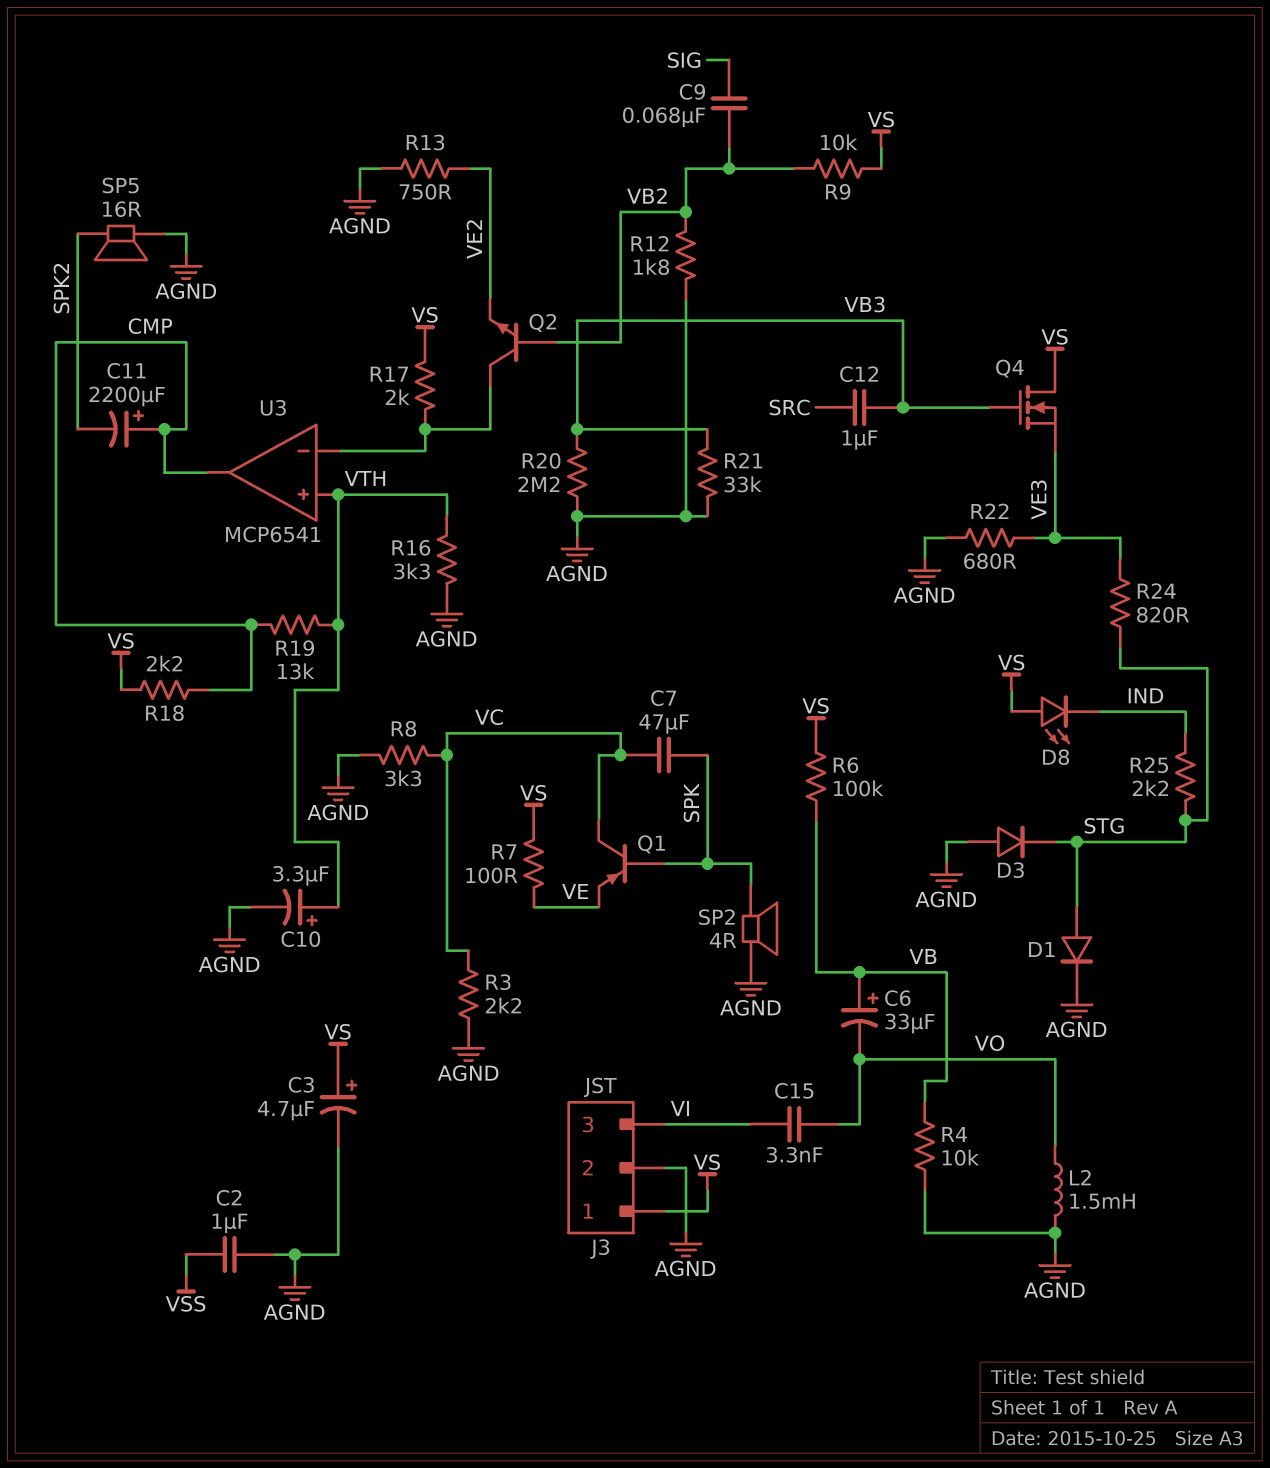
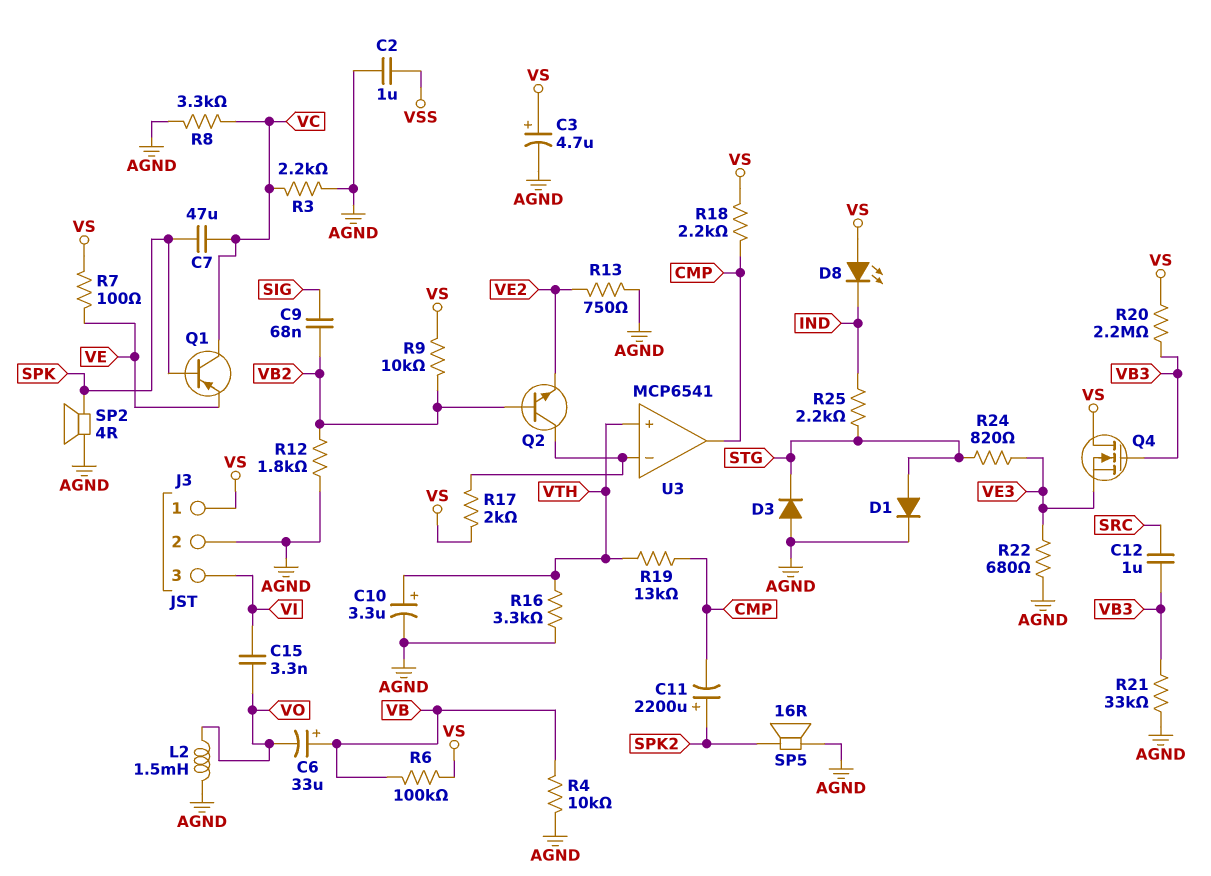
C11: 2200uF (plus CMP, minus SPK2) -> 2200uF (plus SPK2, minus CMP)
R20: 2.2M (AGND, VB3) -> 2.2M (VB3, VS)

